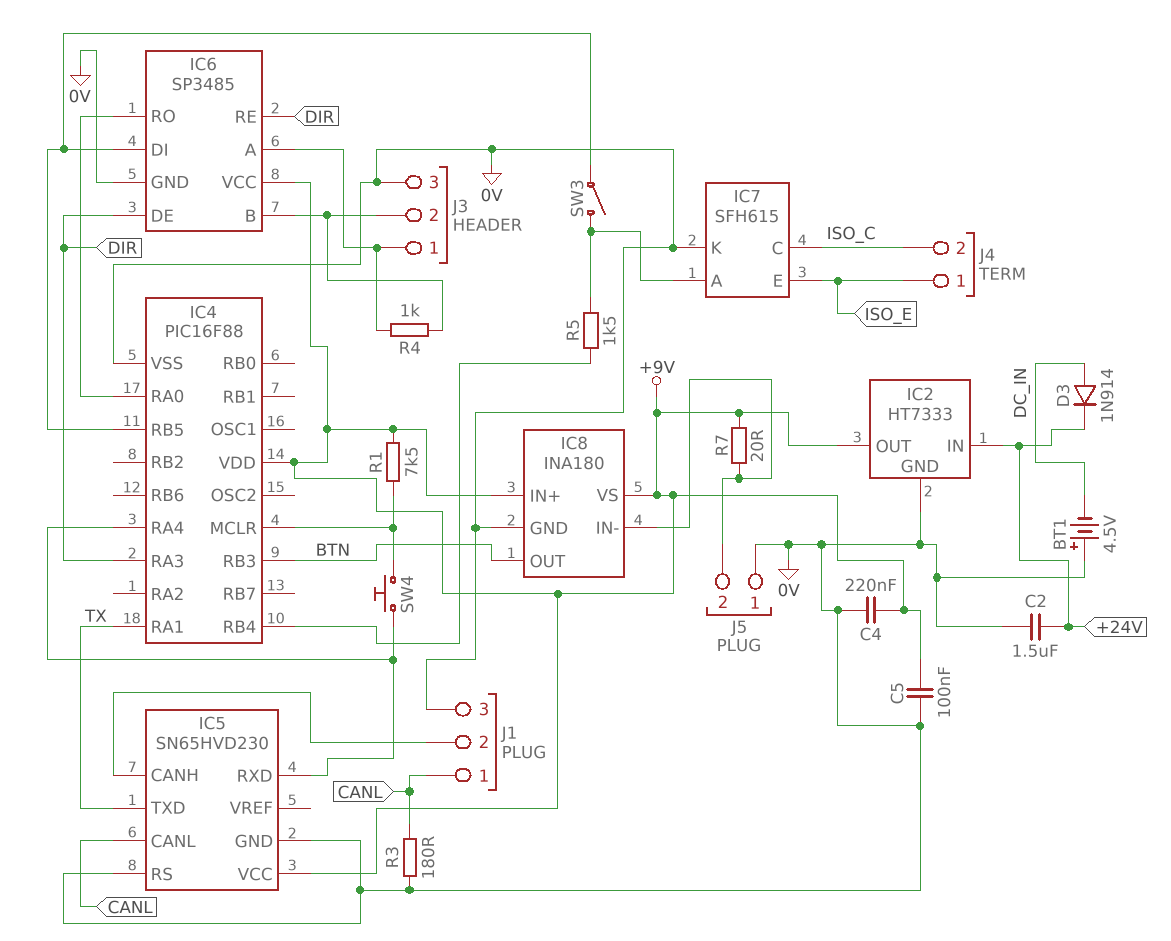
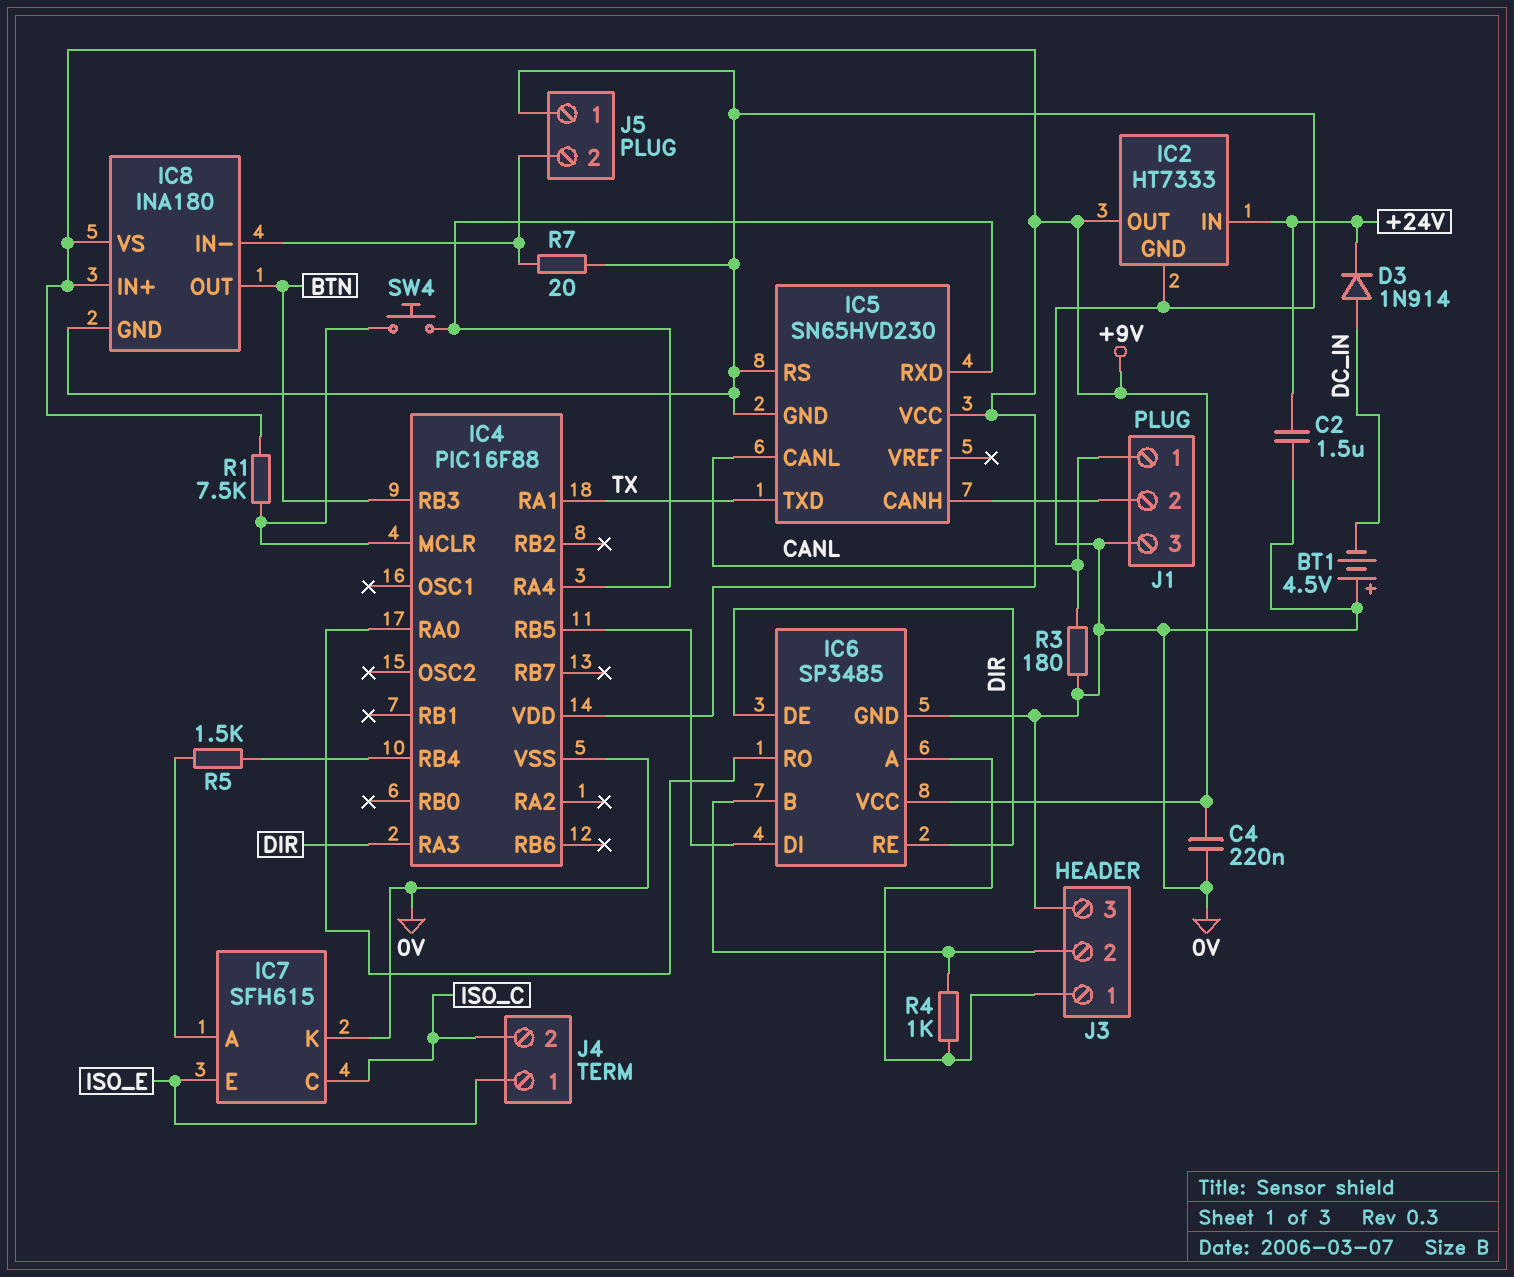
C5: 100nF (+9V, 0V) -> none
R7: 20 (+9V, IC8/IN-) -> 20 (0V, IC8/IN-)
SW3: switch (IC4/RB5, IC7/A) -> none

